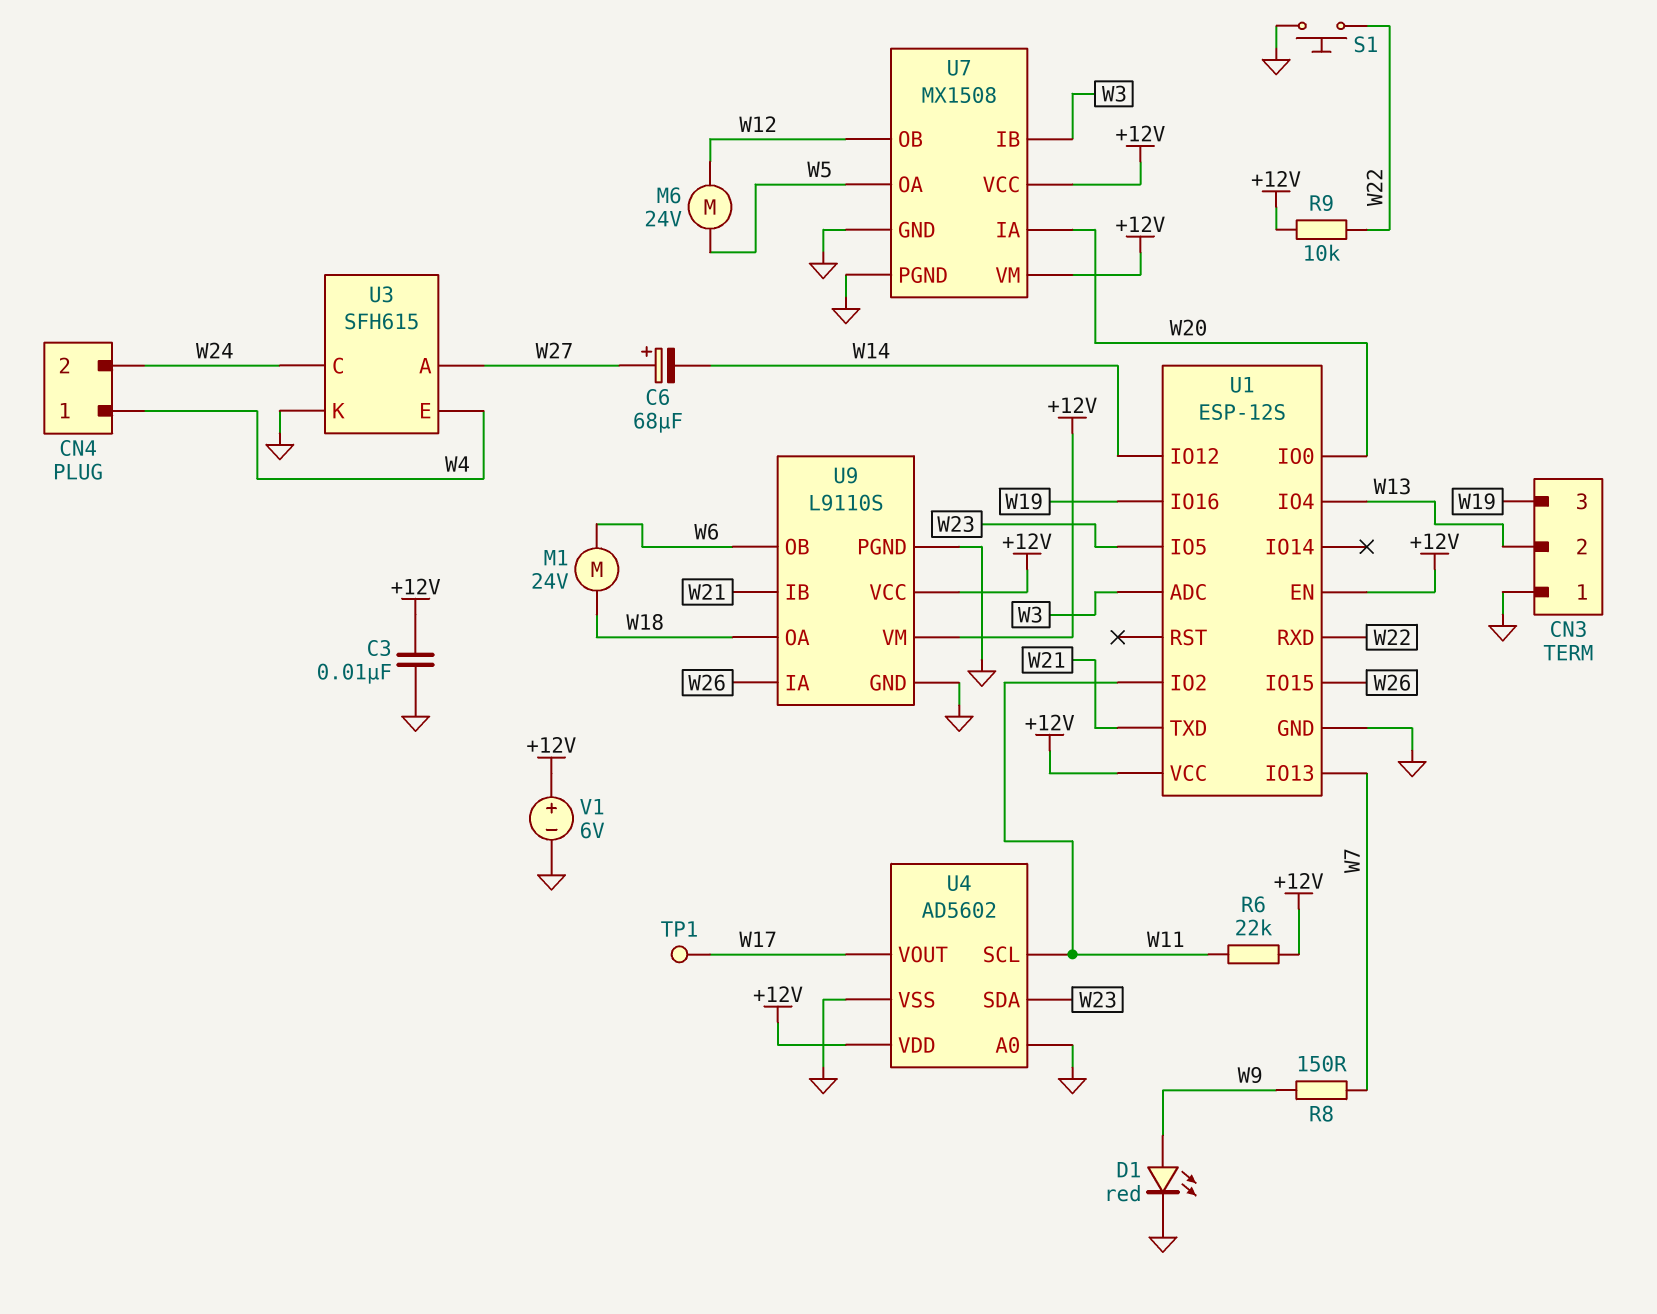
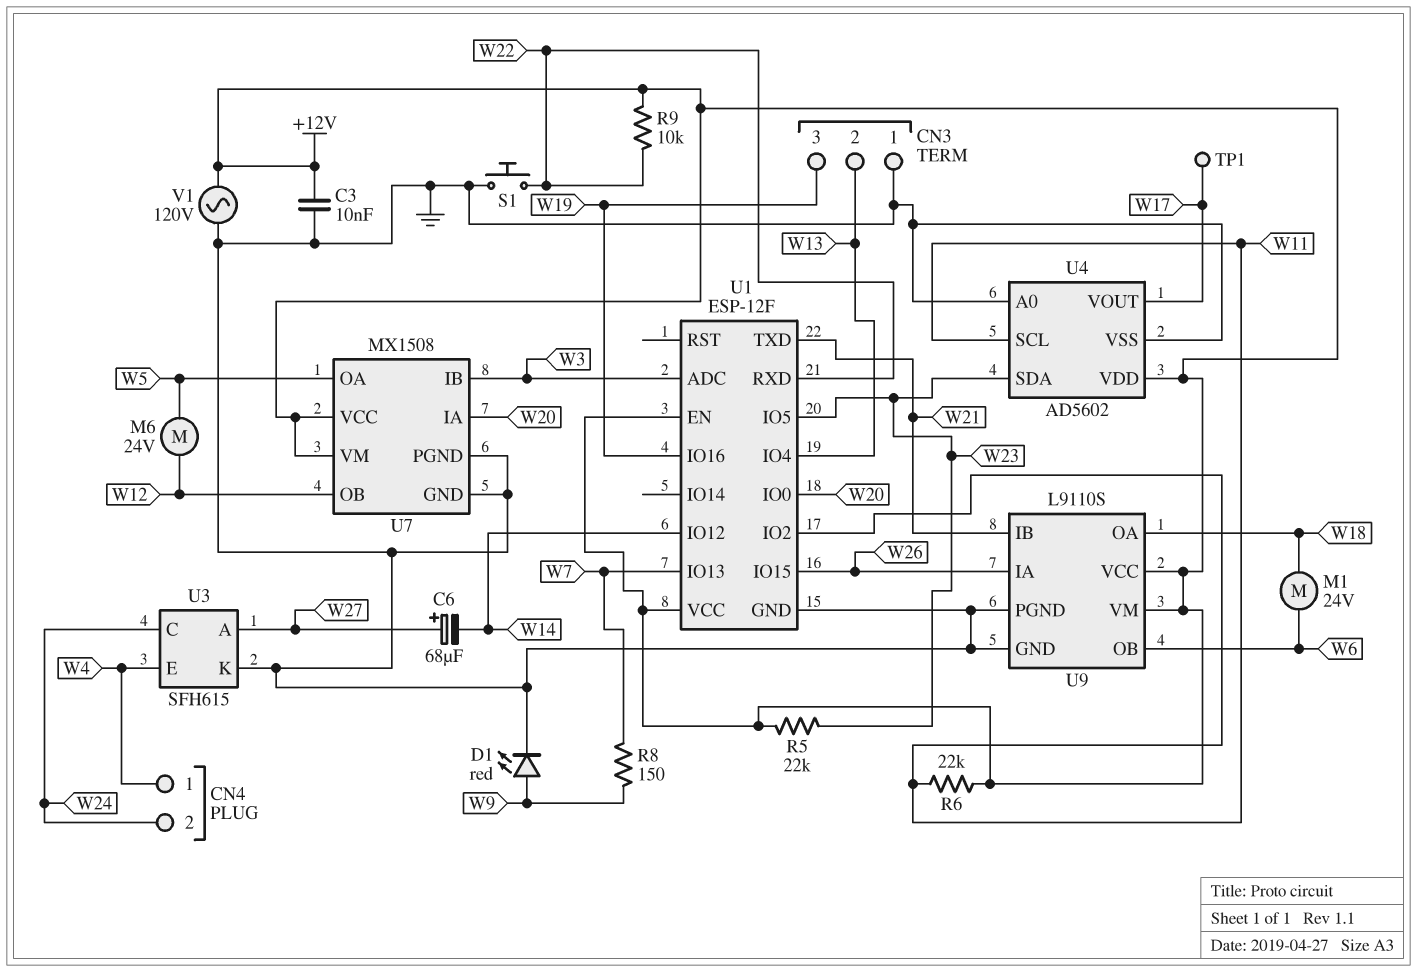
R5: none -> 22k (+12V, W23)
U1: ESP-12S -> ESP-12F
V1: 6V (plus +12V, minus GND) -> AC 120V (+12V, GND)

